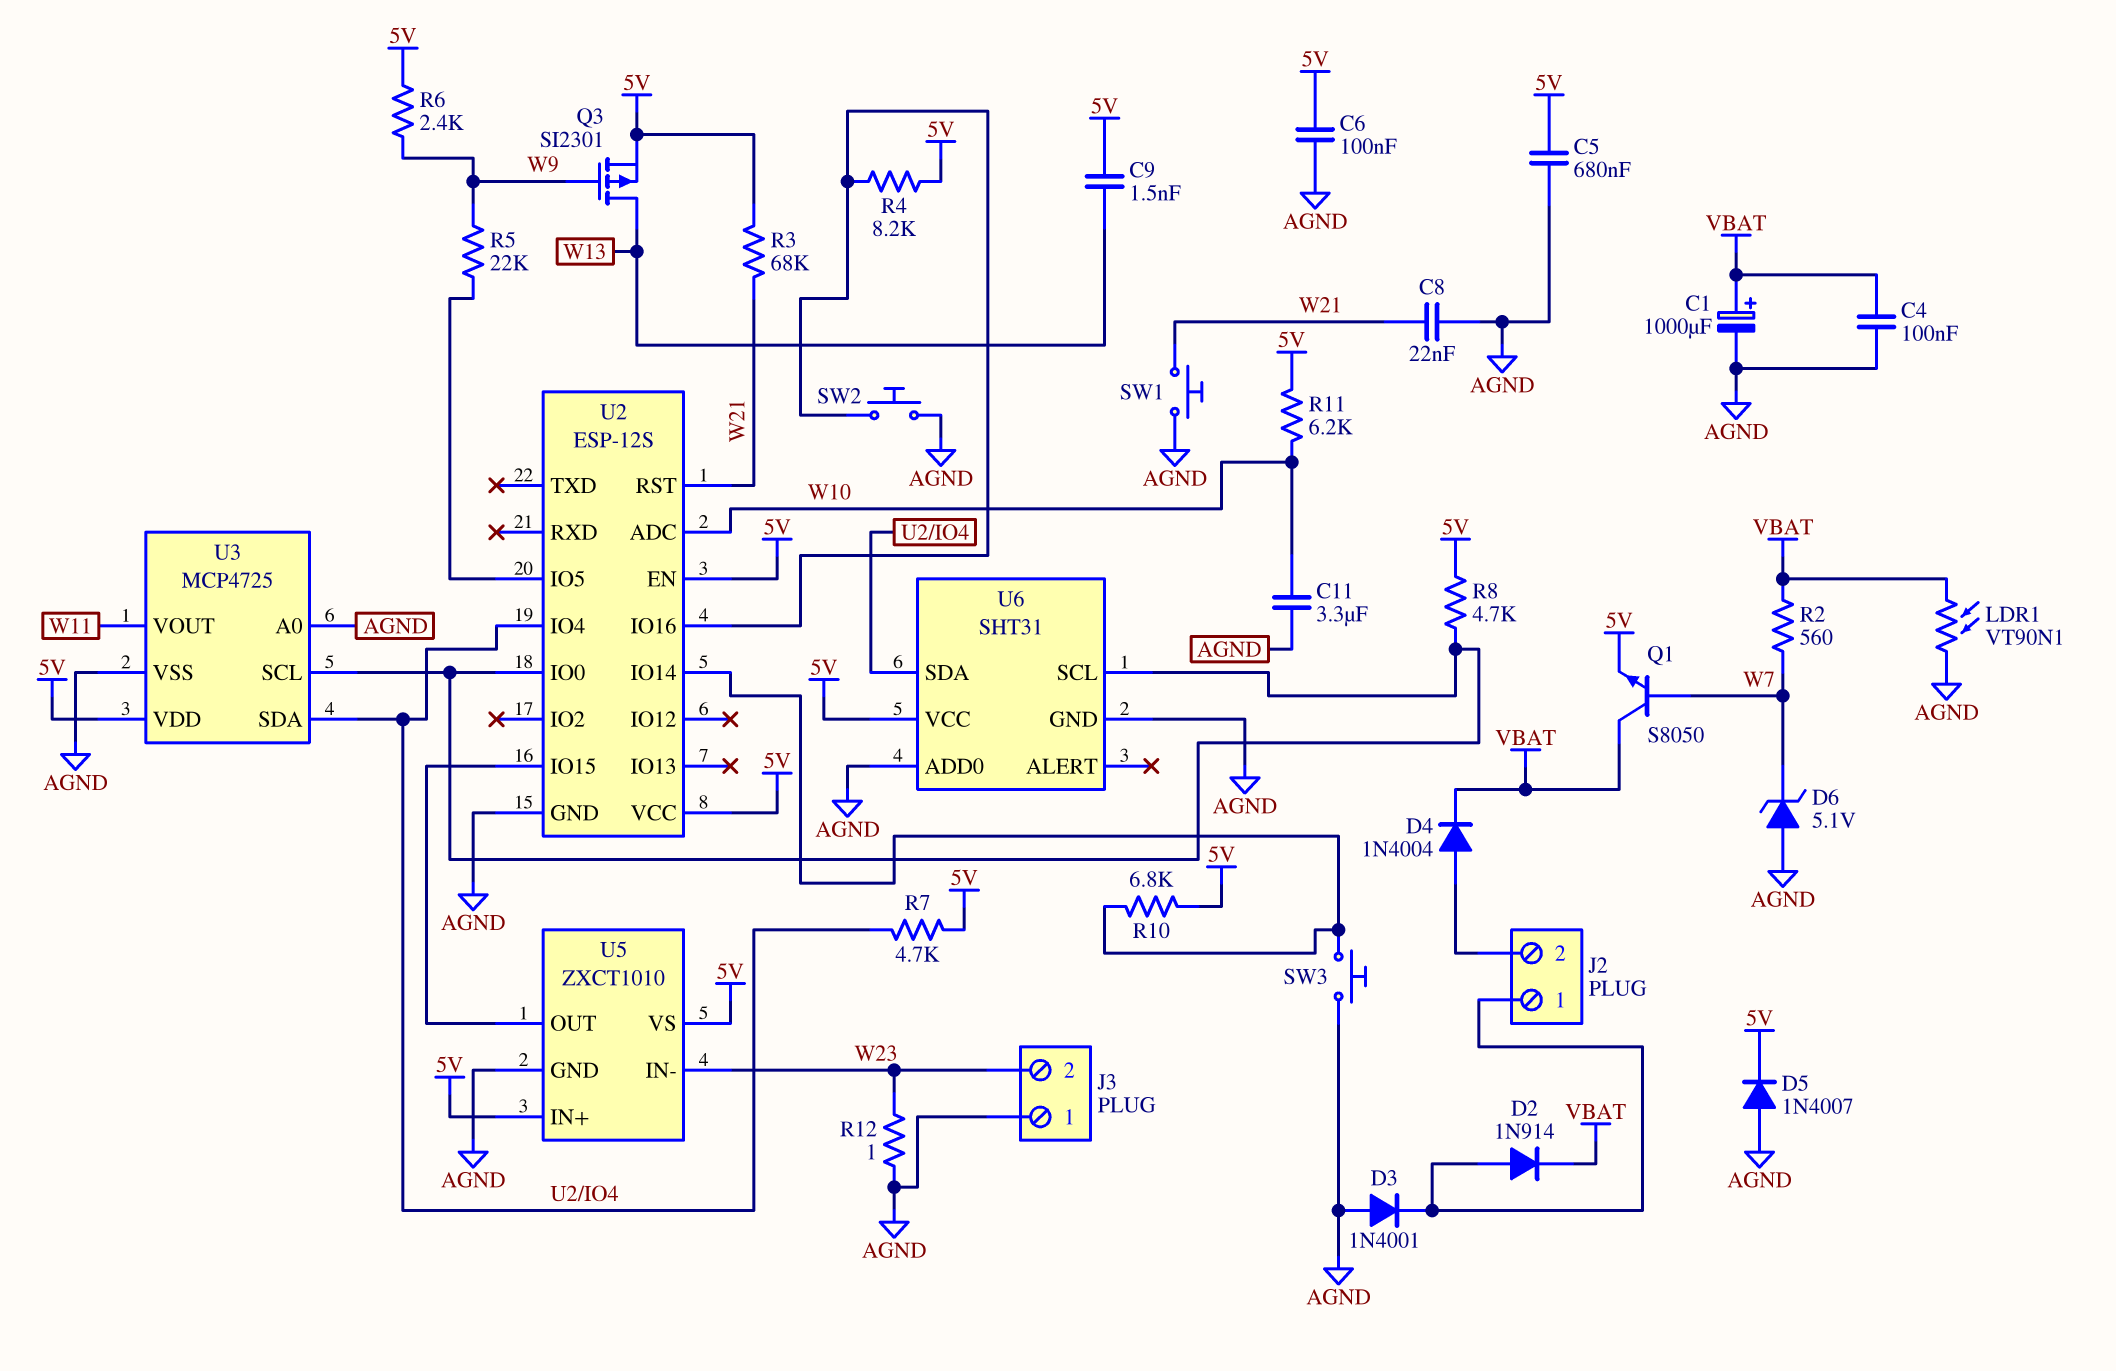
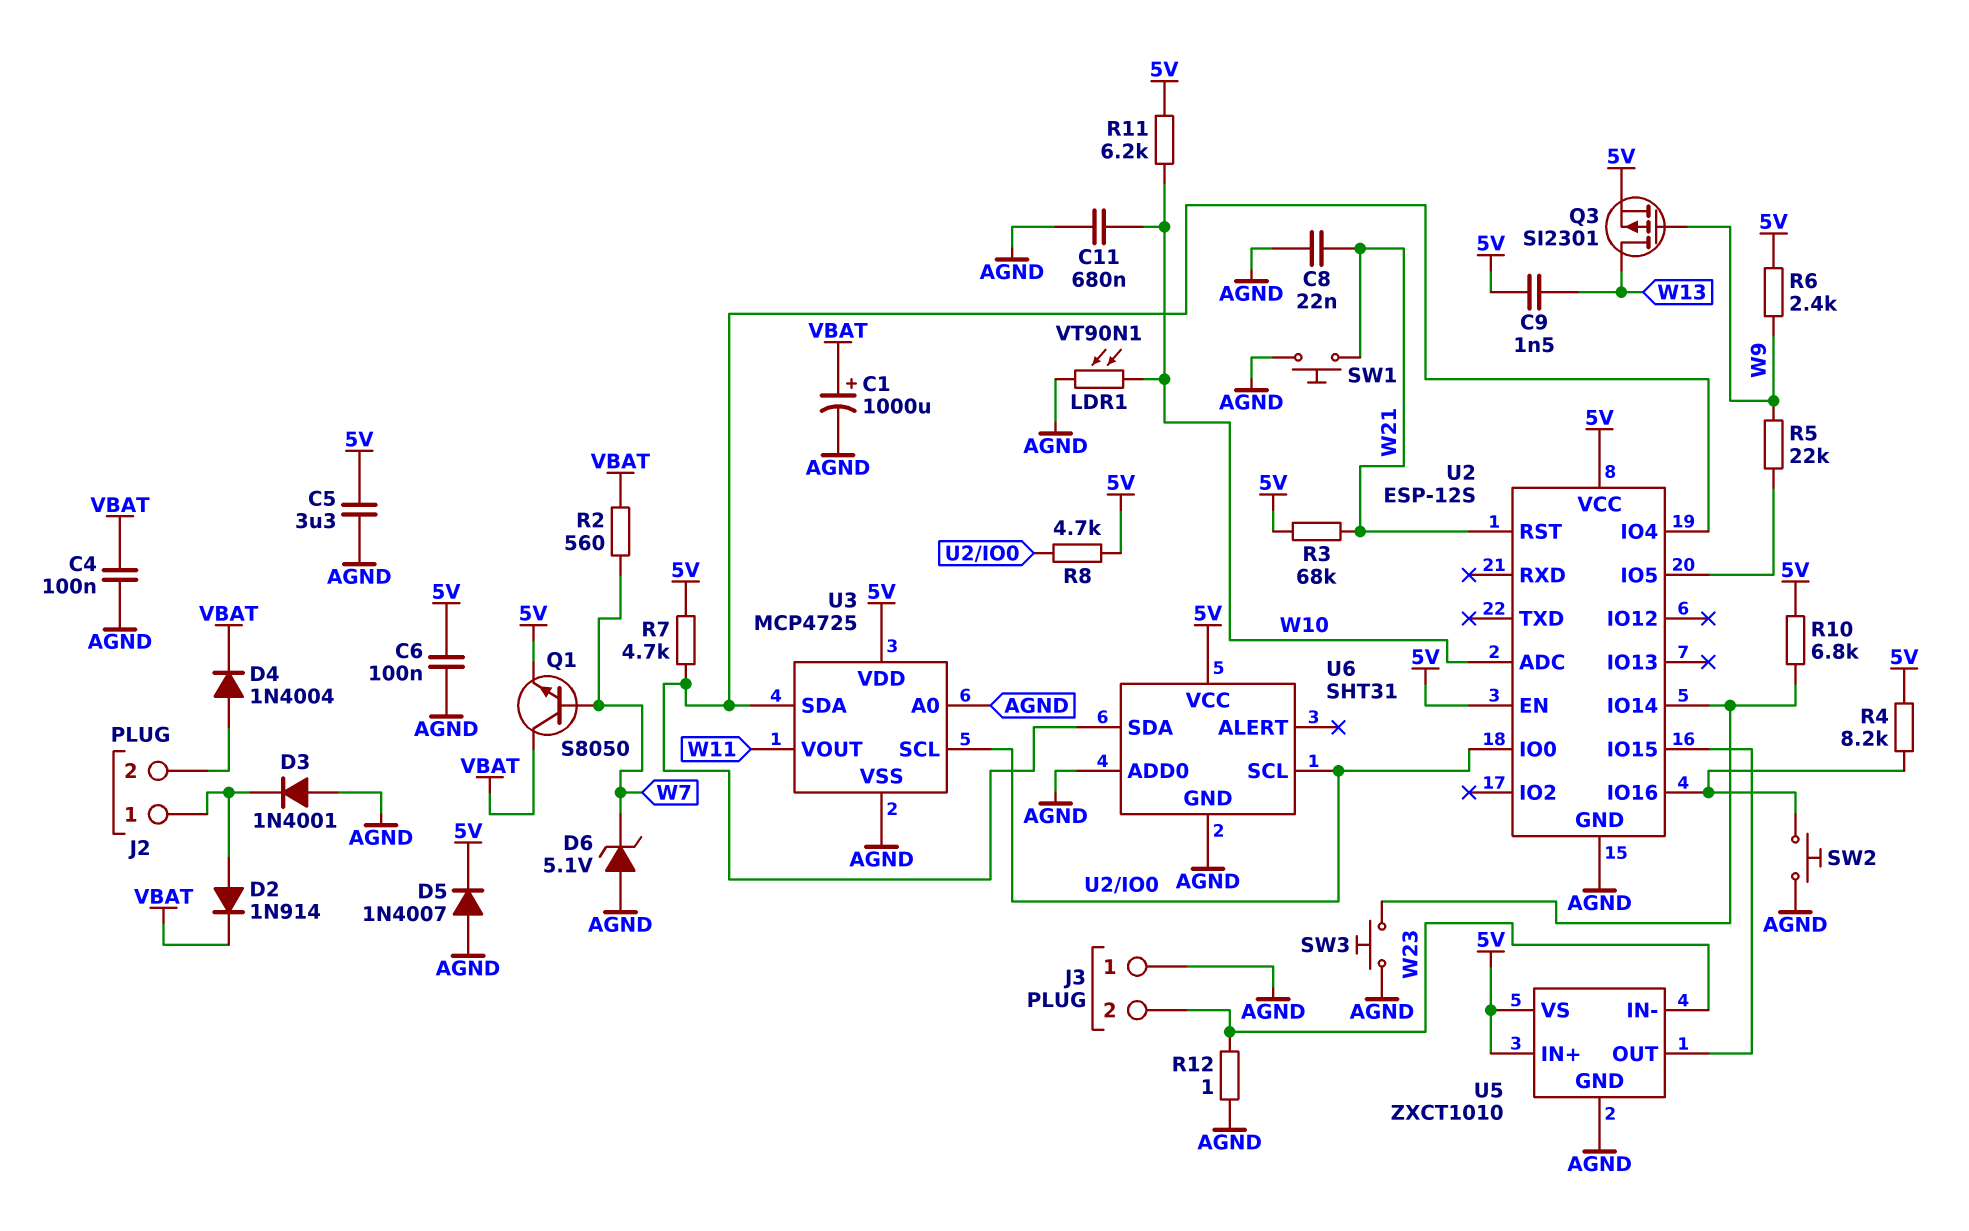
C5: 680nF (5V, AGND) -> 3.3uF (5V, AGND)
C11: 3.3uF (AGND, W10) -> 680nF (AGND, W10)
LDR1: VT90N1 (AGND, VBAT) -> VT90N1 (AGND, W10)

